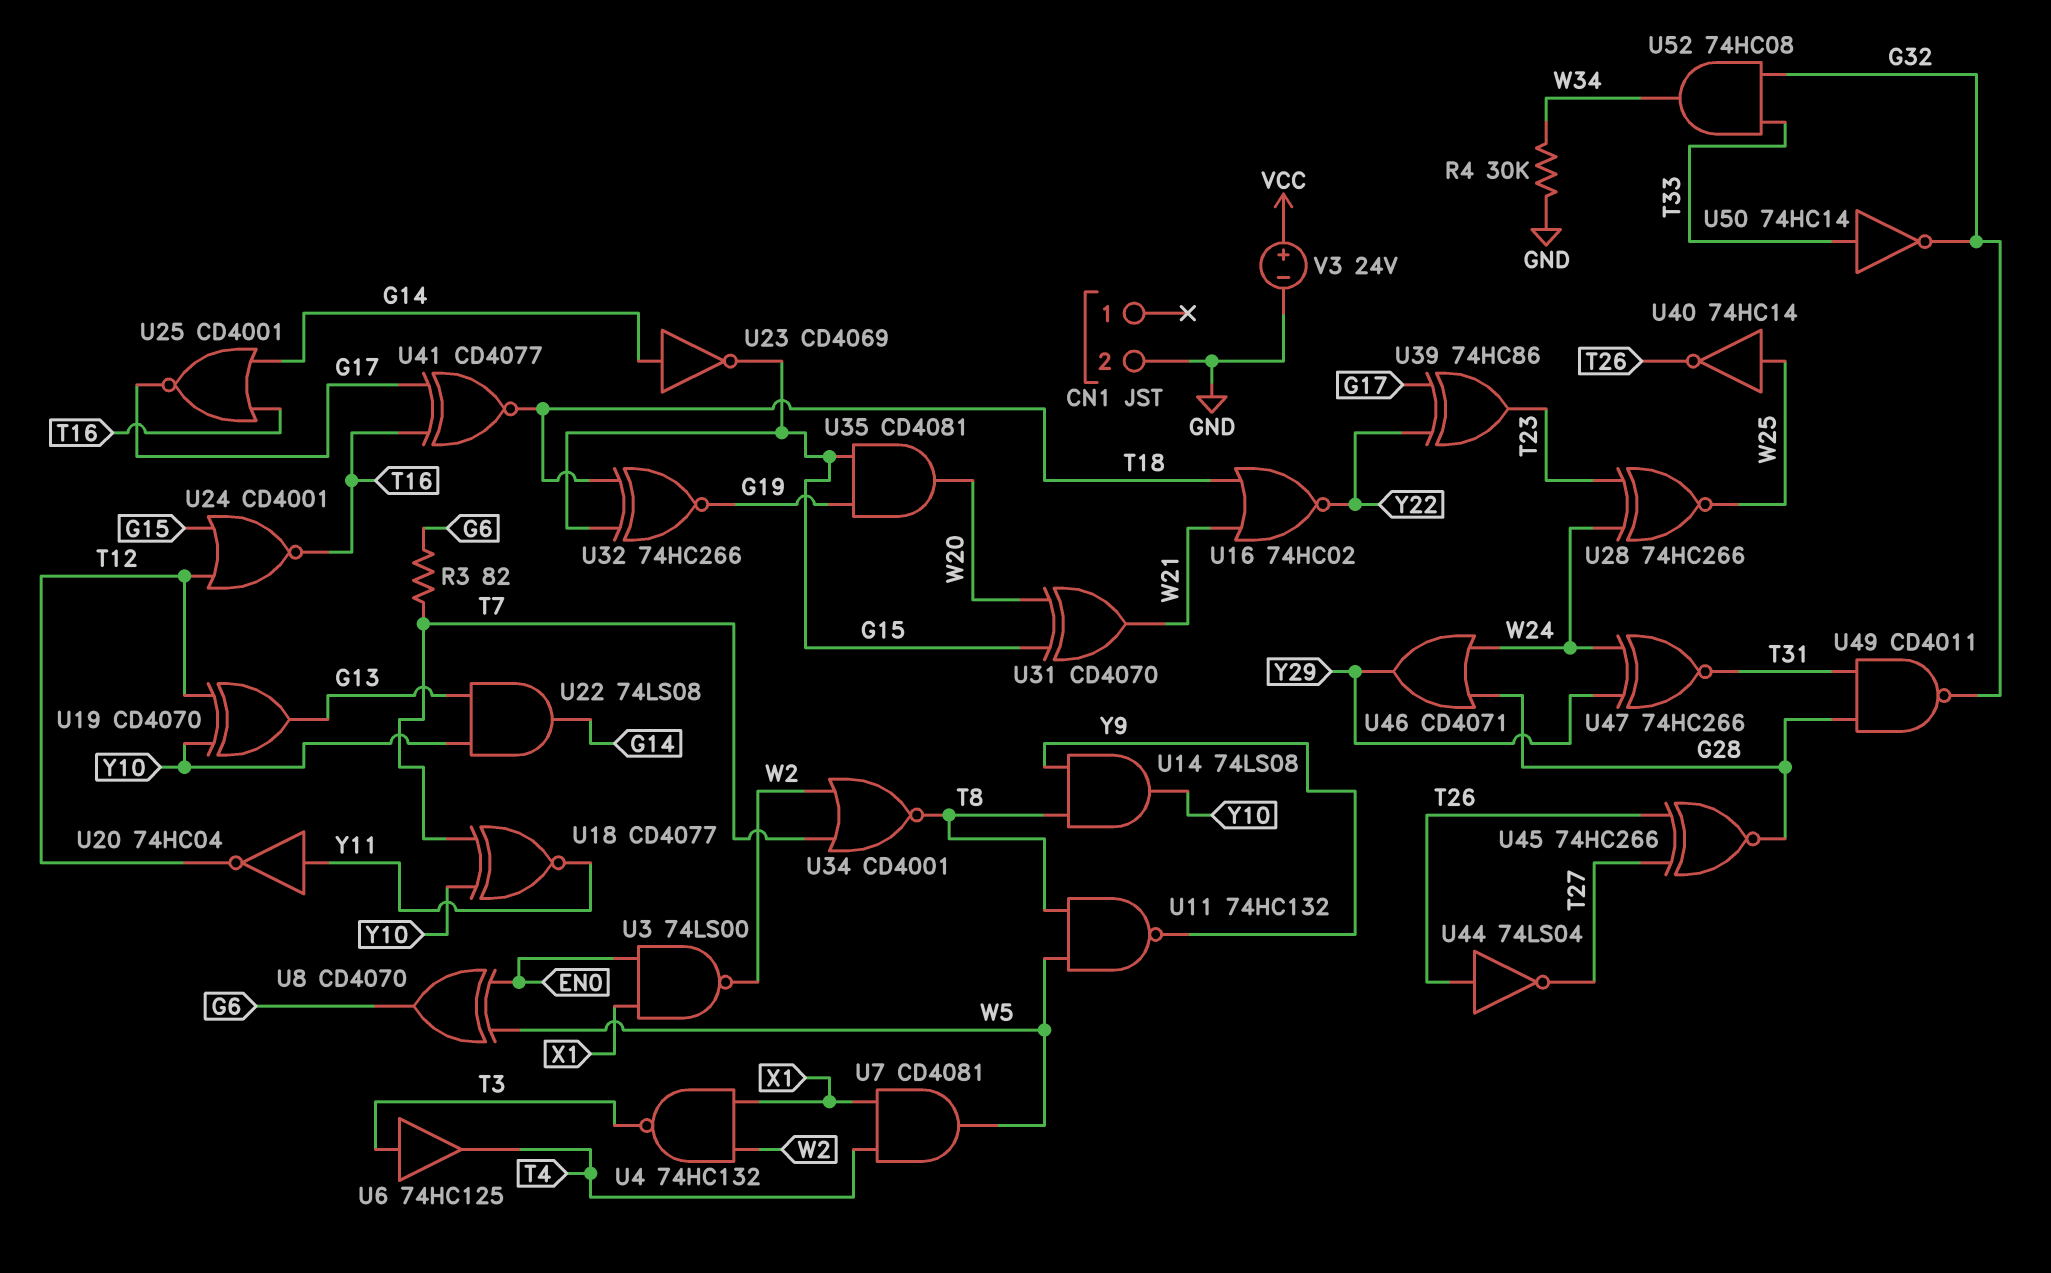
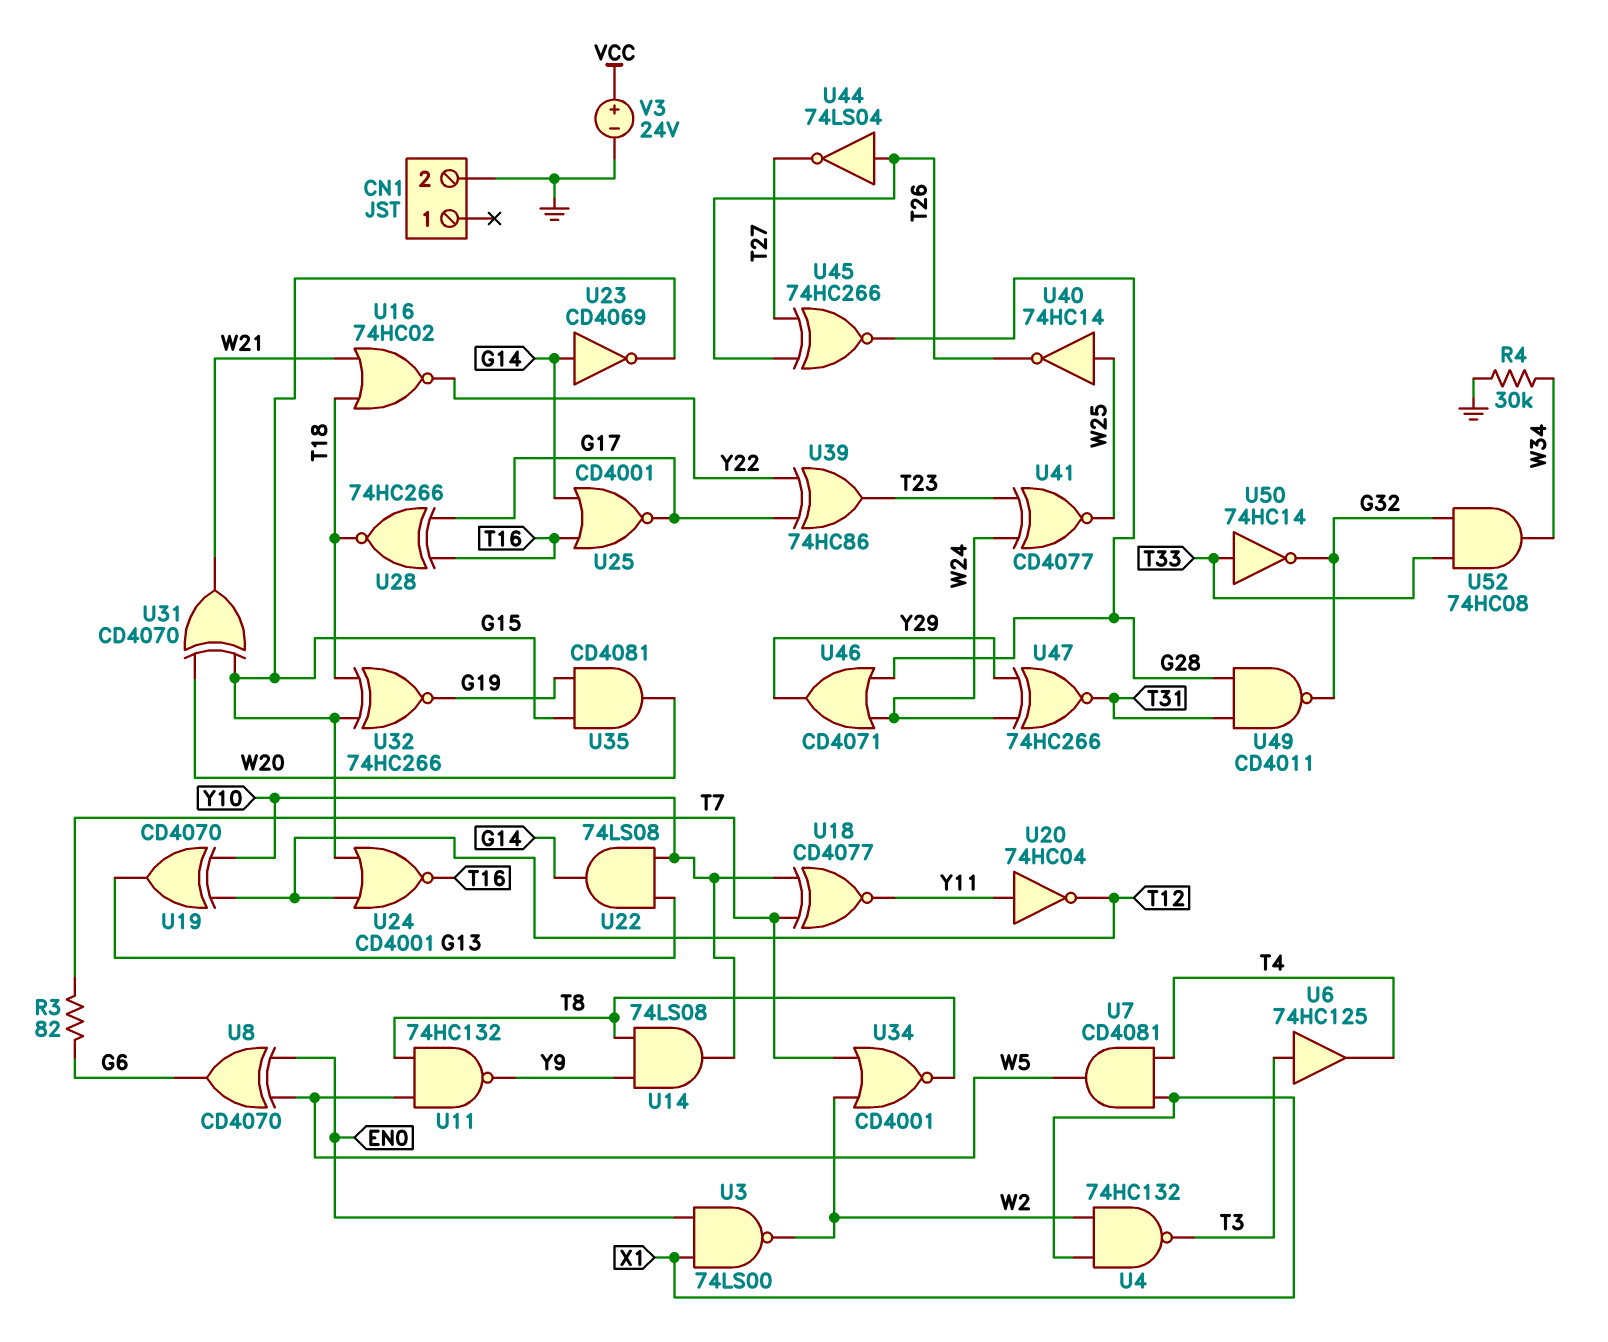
U28: XNOR 74HC266 (in T23, in W24, out W25) -> XNOR 74HC266 (in G17, in T16, out T18)
U41: XNOR CD4077 (in G17, in T16, out T18) -> XNOR CD4077 (in T23, in W24, out W25)

